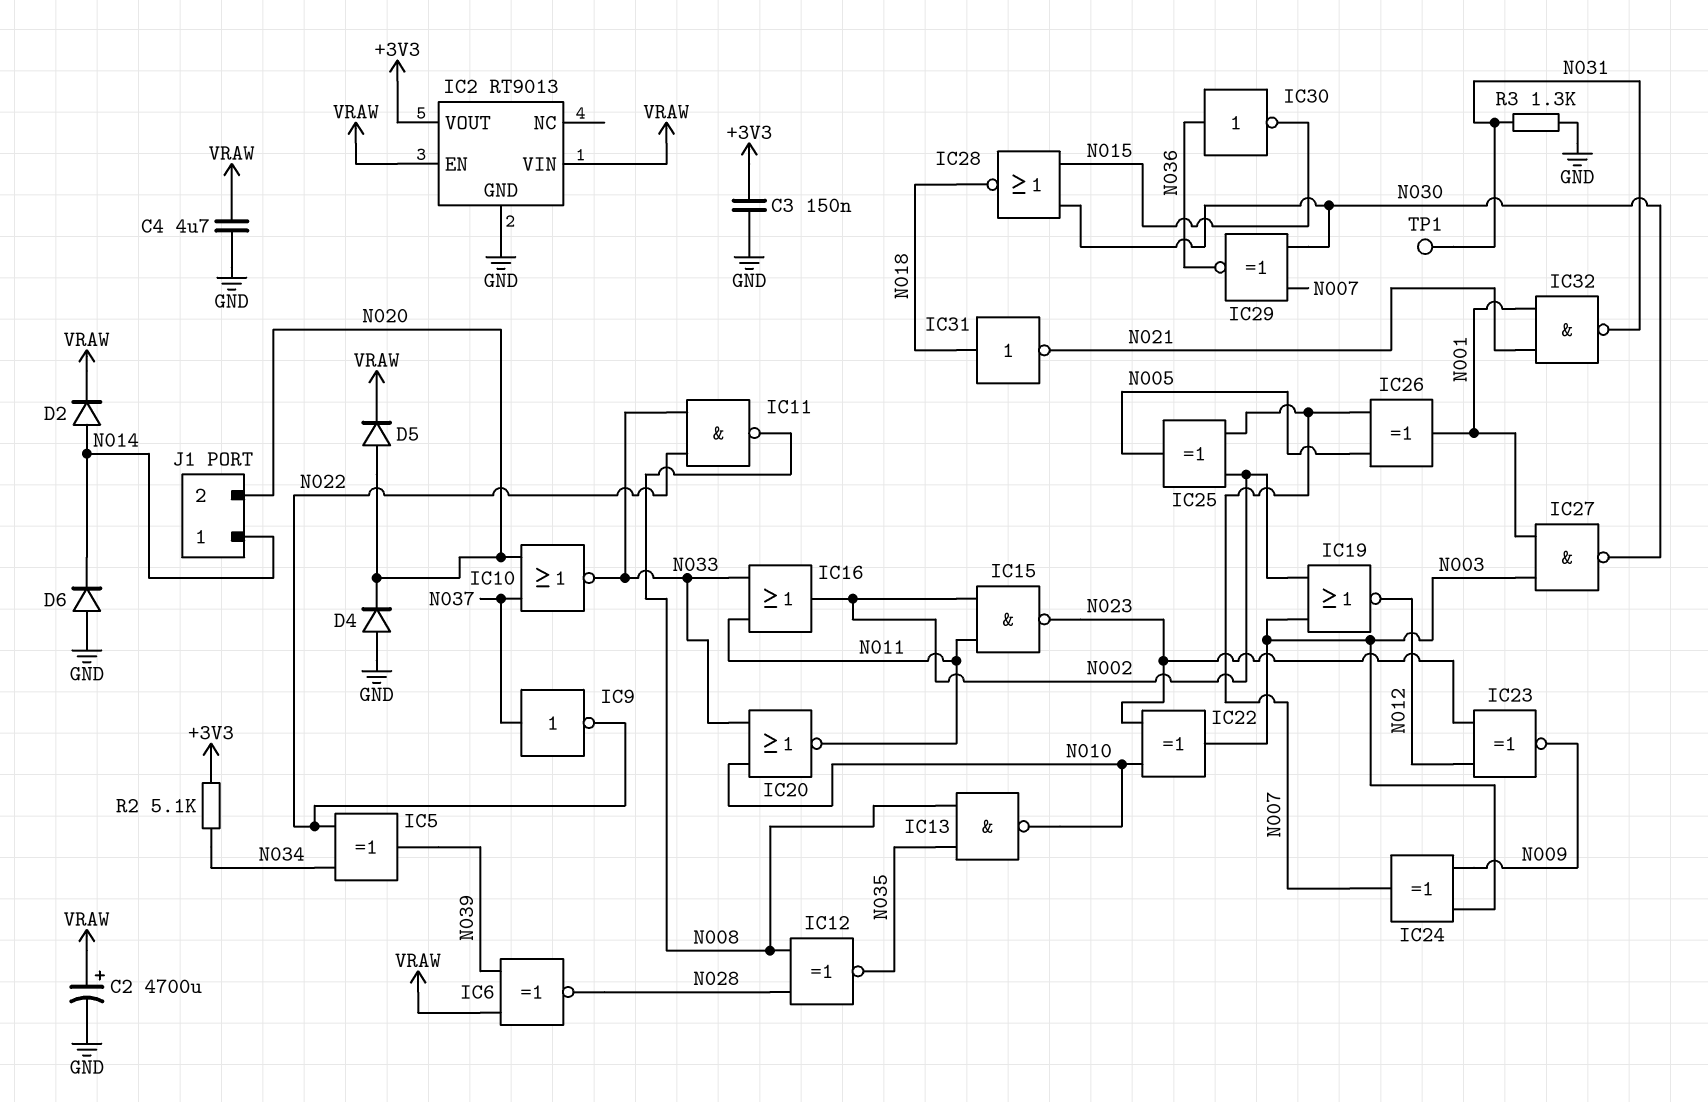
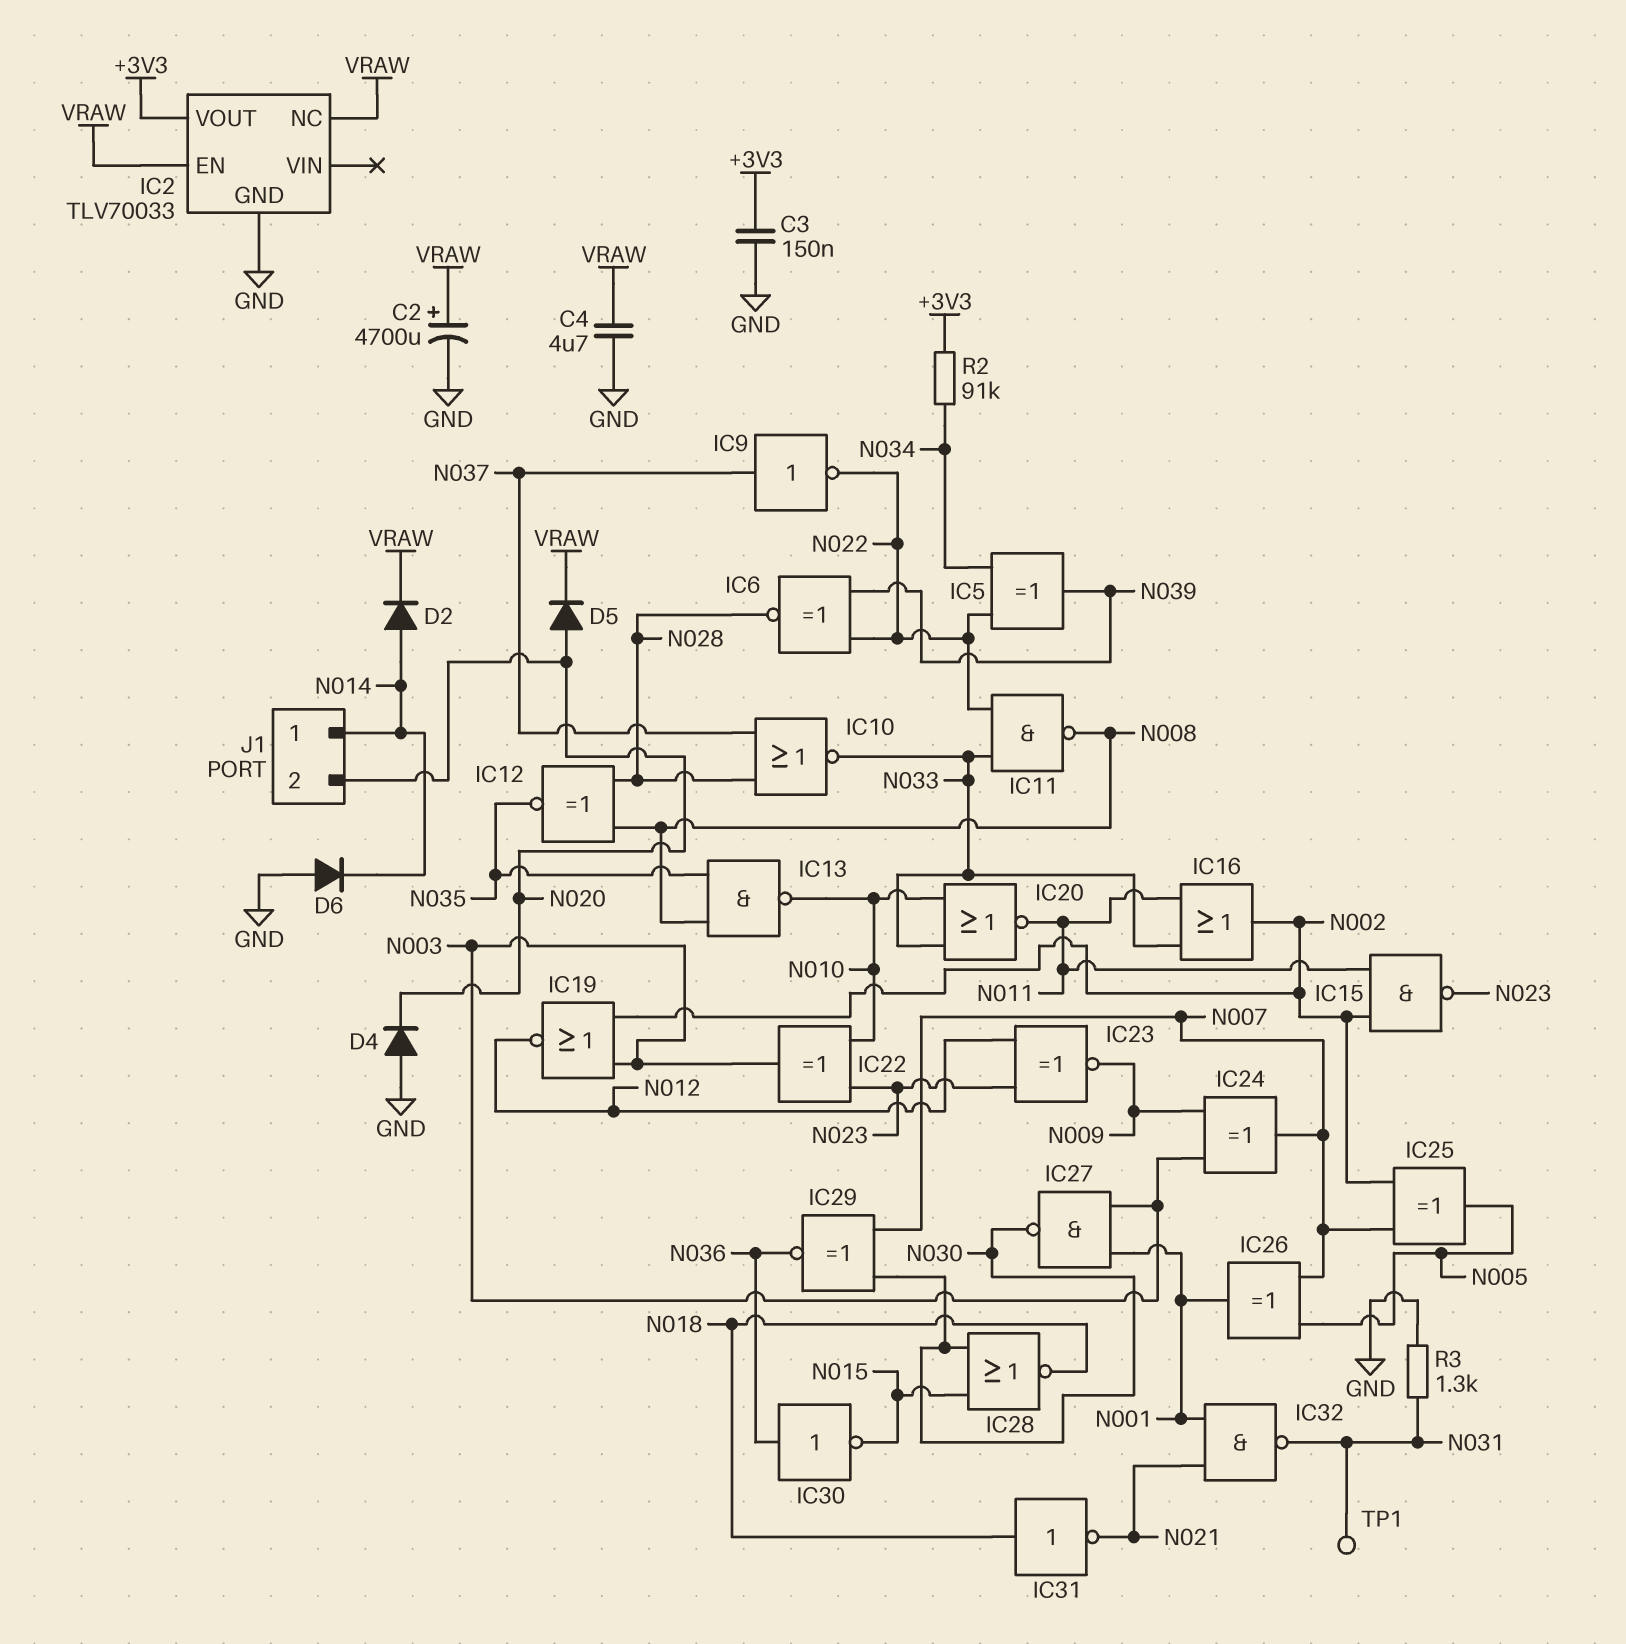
IC2: RT9013 -> TLV70033
IC2 pin NC: none -> VRAW
IC2 pin VIN: VRAW -> none
IC6: XNOR (in N039, in VRAW, out N028) -> XNOR (in N022, in N039, out N028)
IC10: NOR (in N020, in N037, out N033) -> NOR (in N028, in N037, out N033)
R2: 5.1k (+3V3, N034) -> 91k (+3V3, N034)

